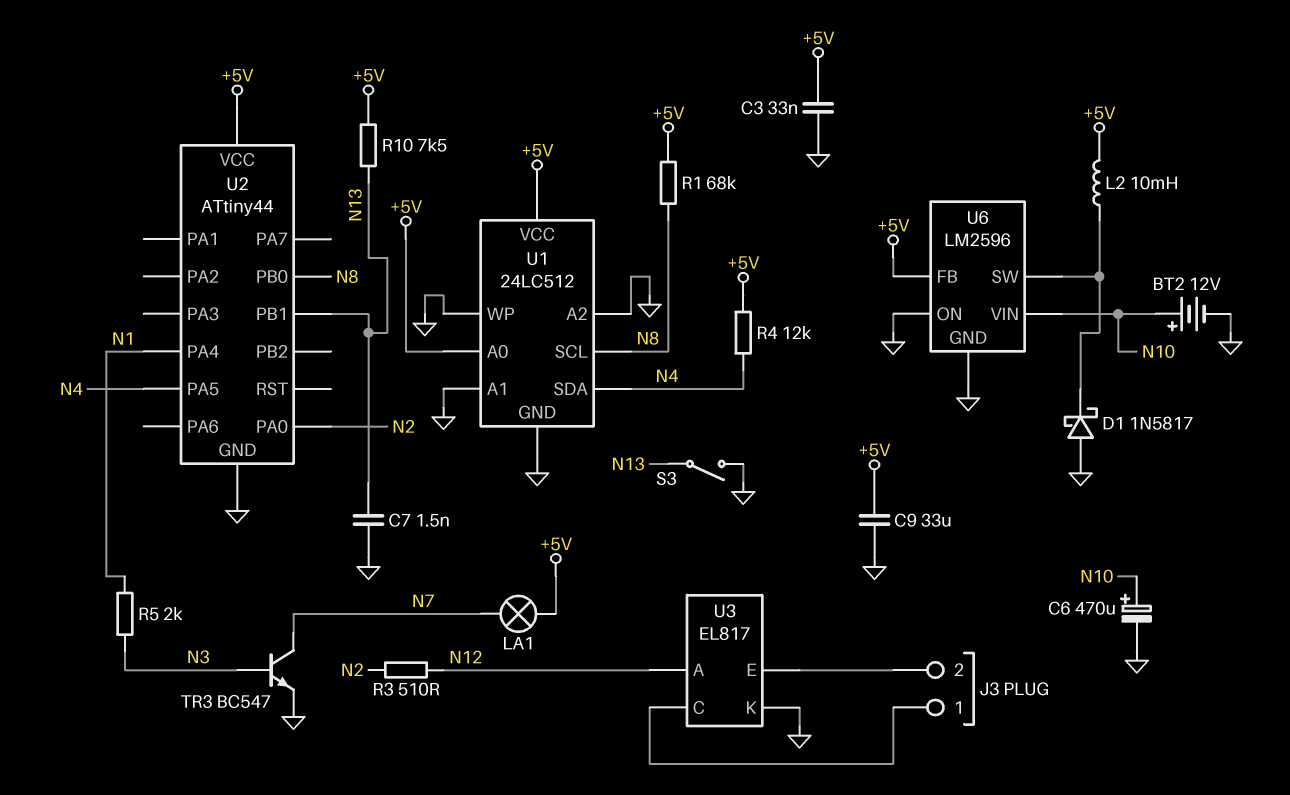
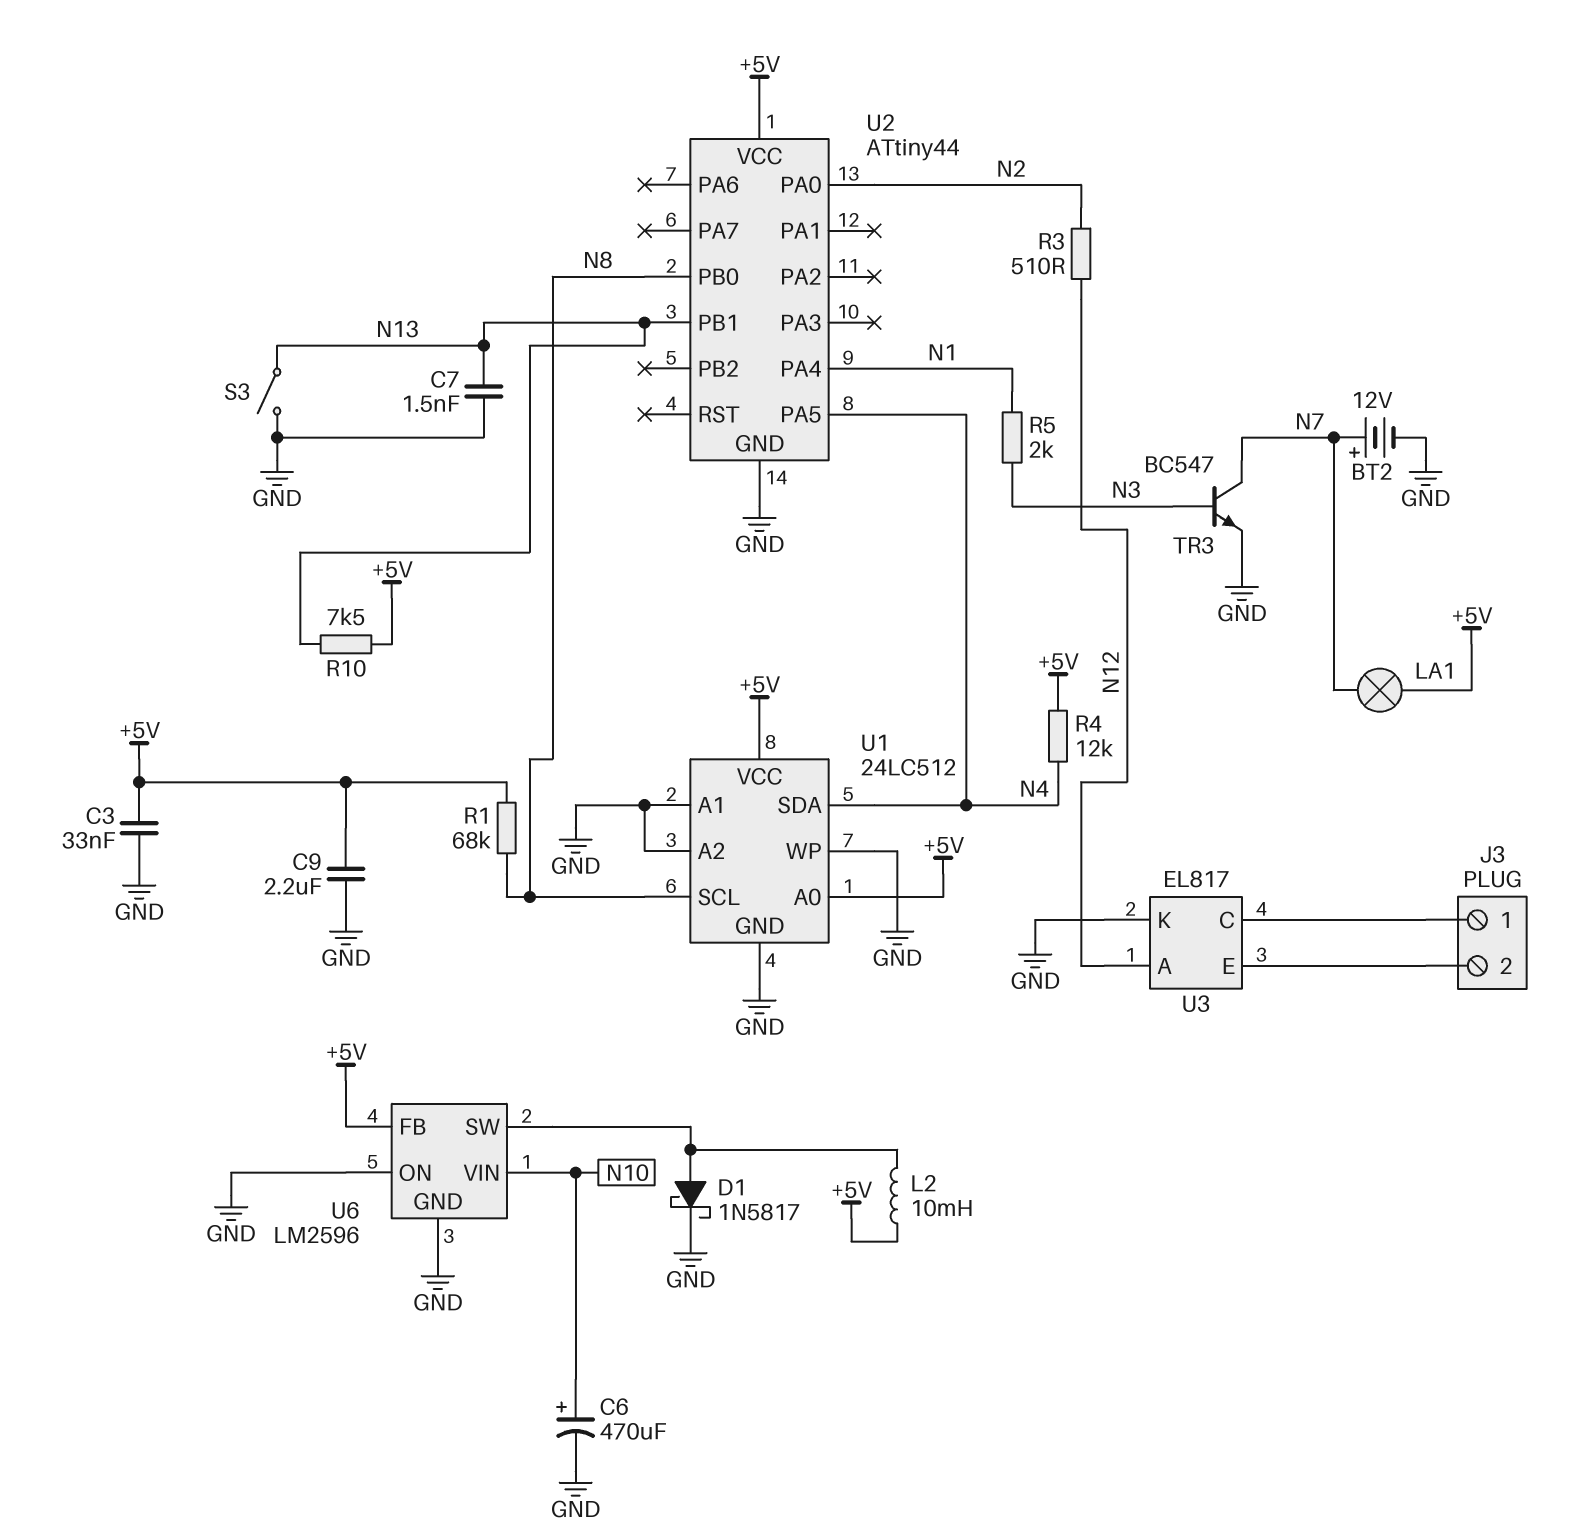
BT2: 12V (plus N10, minus GND) -> 12V (plus N7, minus GND)
C9: 33uF (+5V, GND) -> 2.2uF (+5V, GND)
D1: schottky 1N5817 (A GND, K U6/SW) -> schottky 1N5817 (A U6/SW, K GND)

